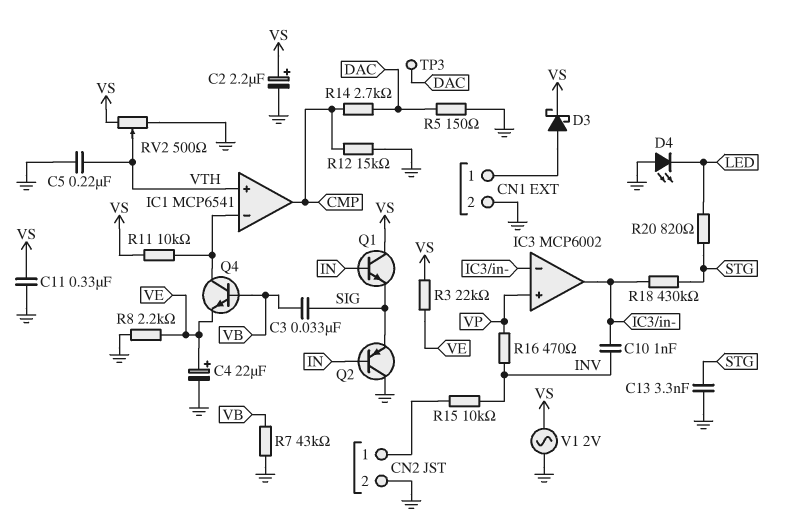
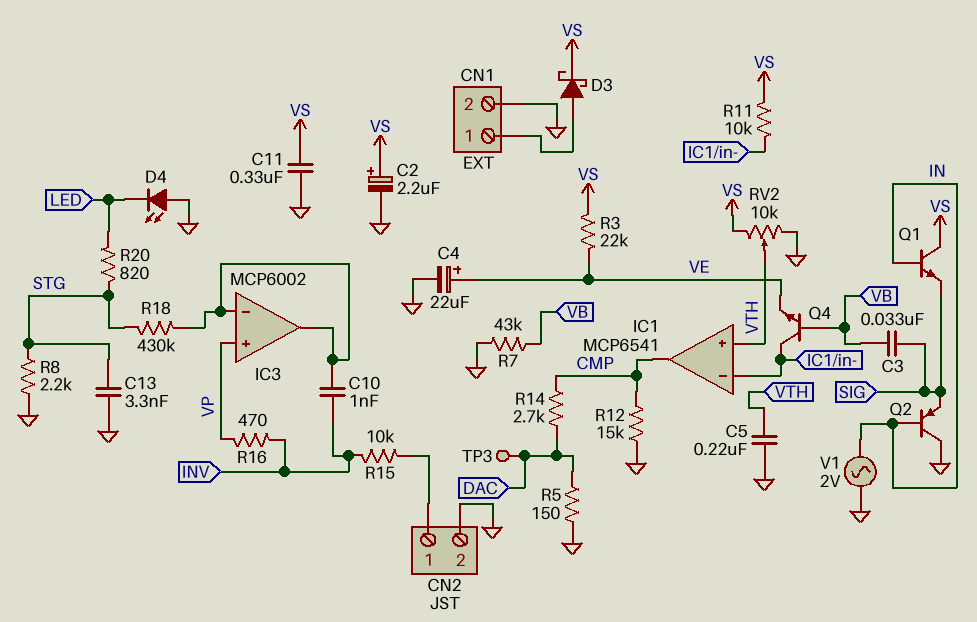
R8: 2.2k (GND, VE) -> 2.2k (GND, STG)
RV2: 500 (GND, VS, wiper VTH) -> 10k (GND, VS, wiper VTH)
V1: AC 2V (GND, VS) -> AC 2V (GND, IN)

